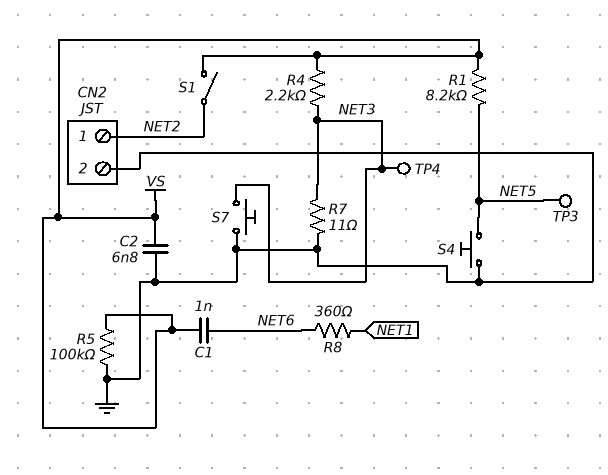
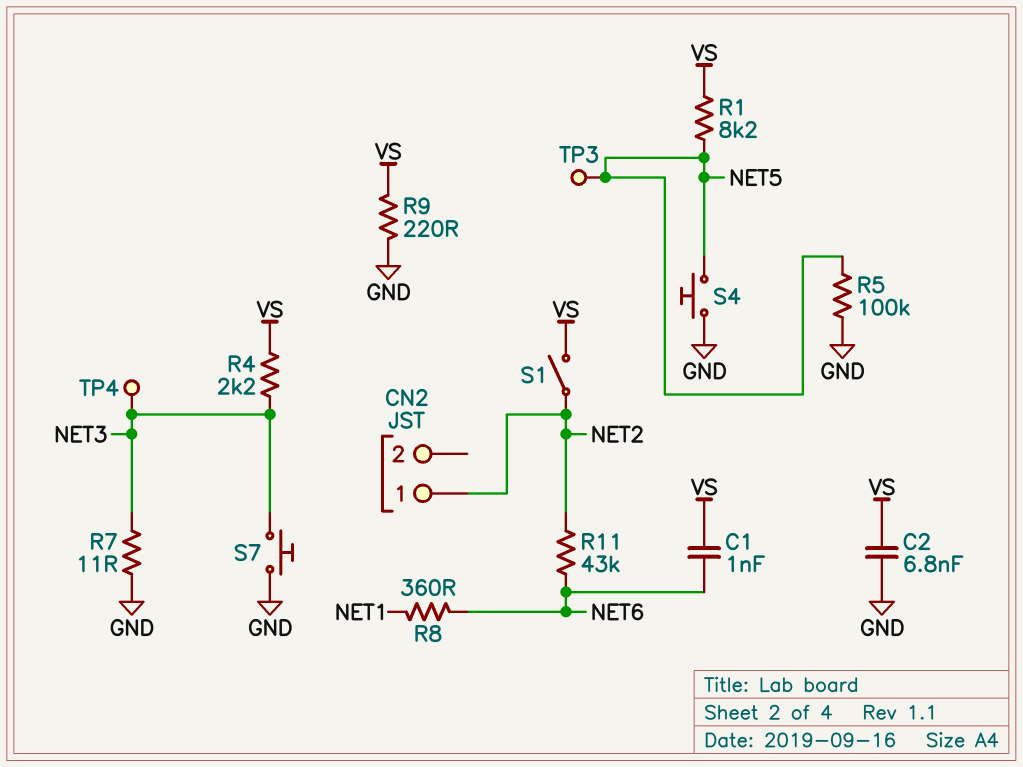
CN2 pin 2: GND -> none
R5: 100k (GND, VS) -> 100k (GND, NET5)
R9: none -> 220 (GND, VS)
R11: none -> 43k (NET2, NET6)

